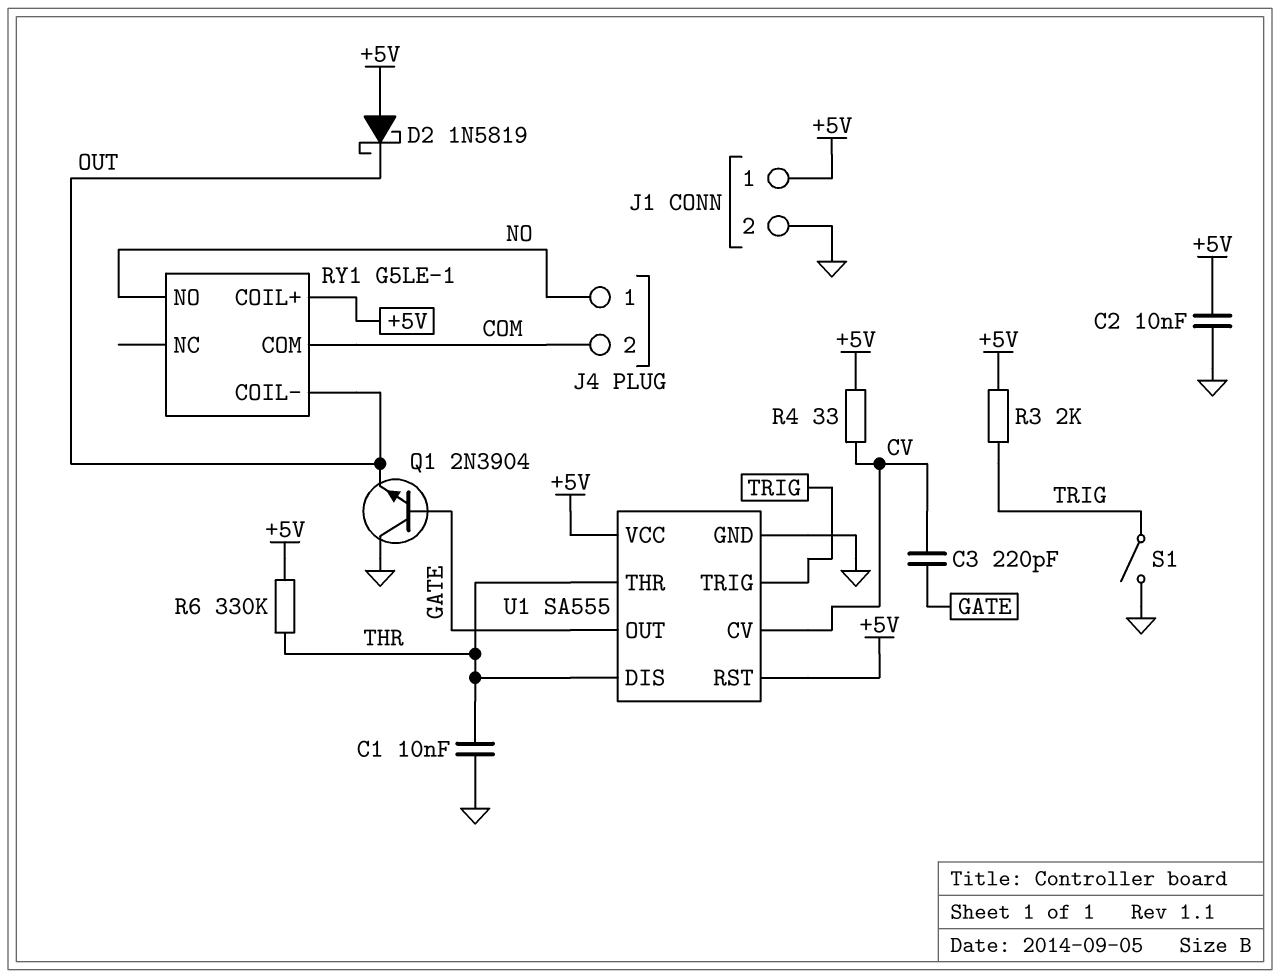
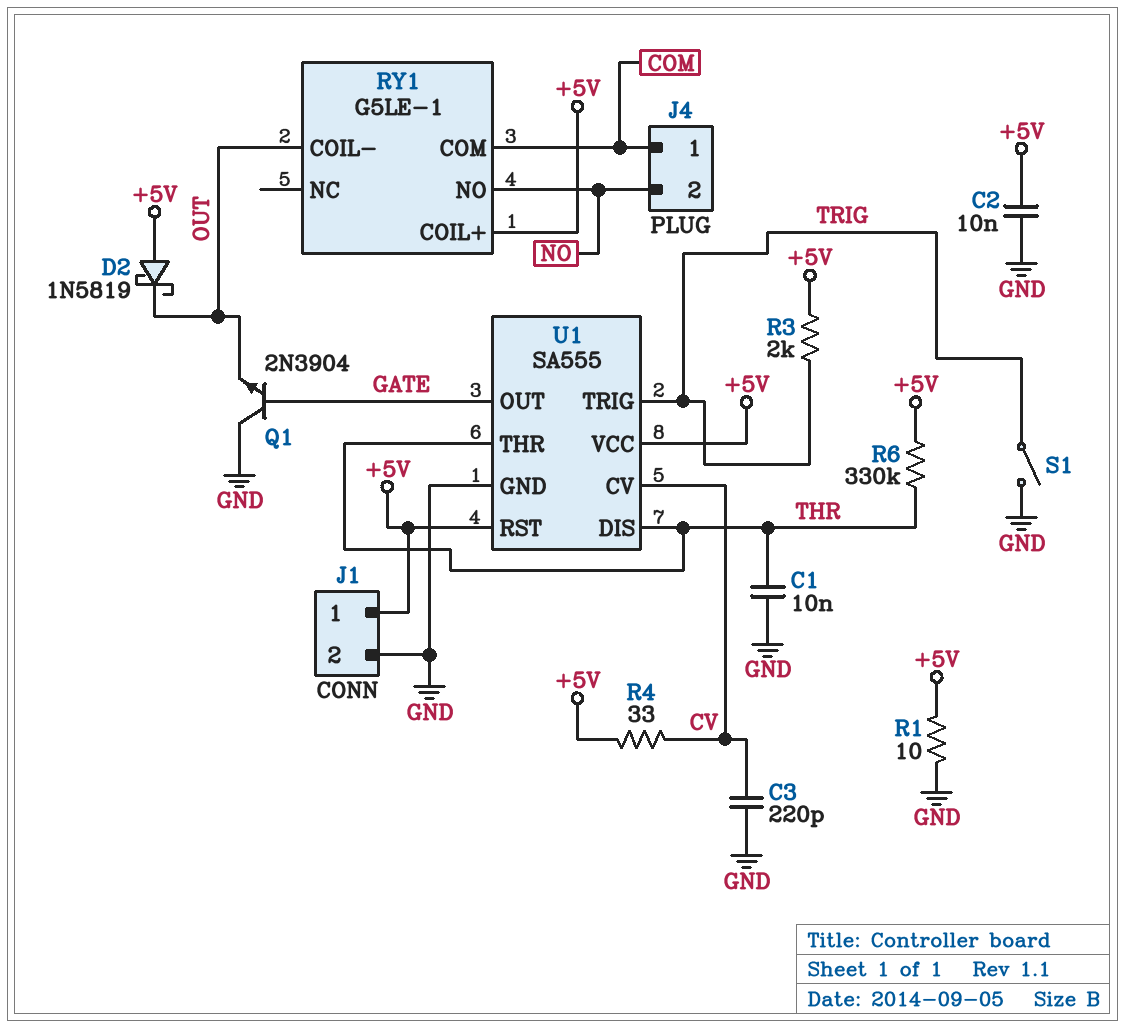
C3: 220pF (CV, GATE) -> 220pF (CV, GND)
J4 pin 1: NO -> COM
J4 pin 2: COM -> NO
R1: none -> 10 (+5V, GND)

